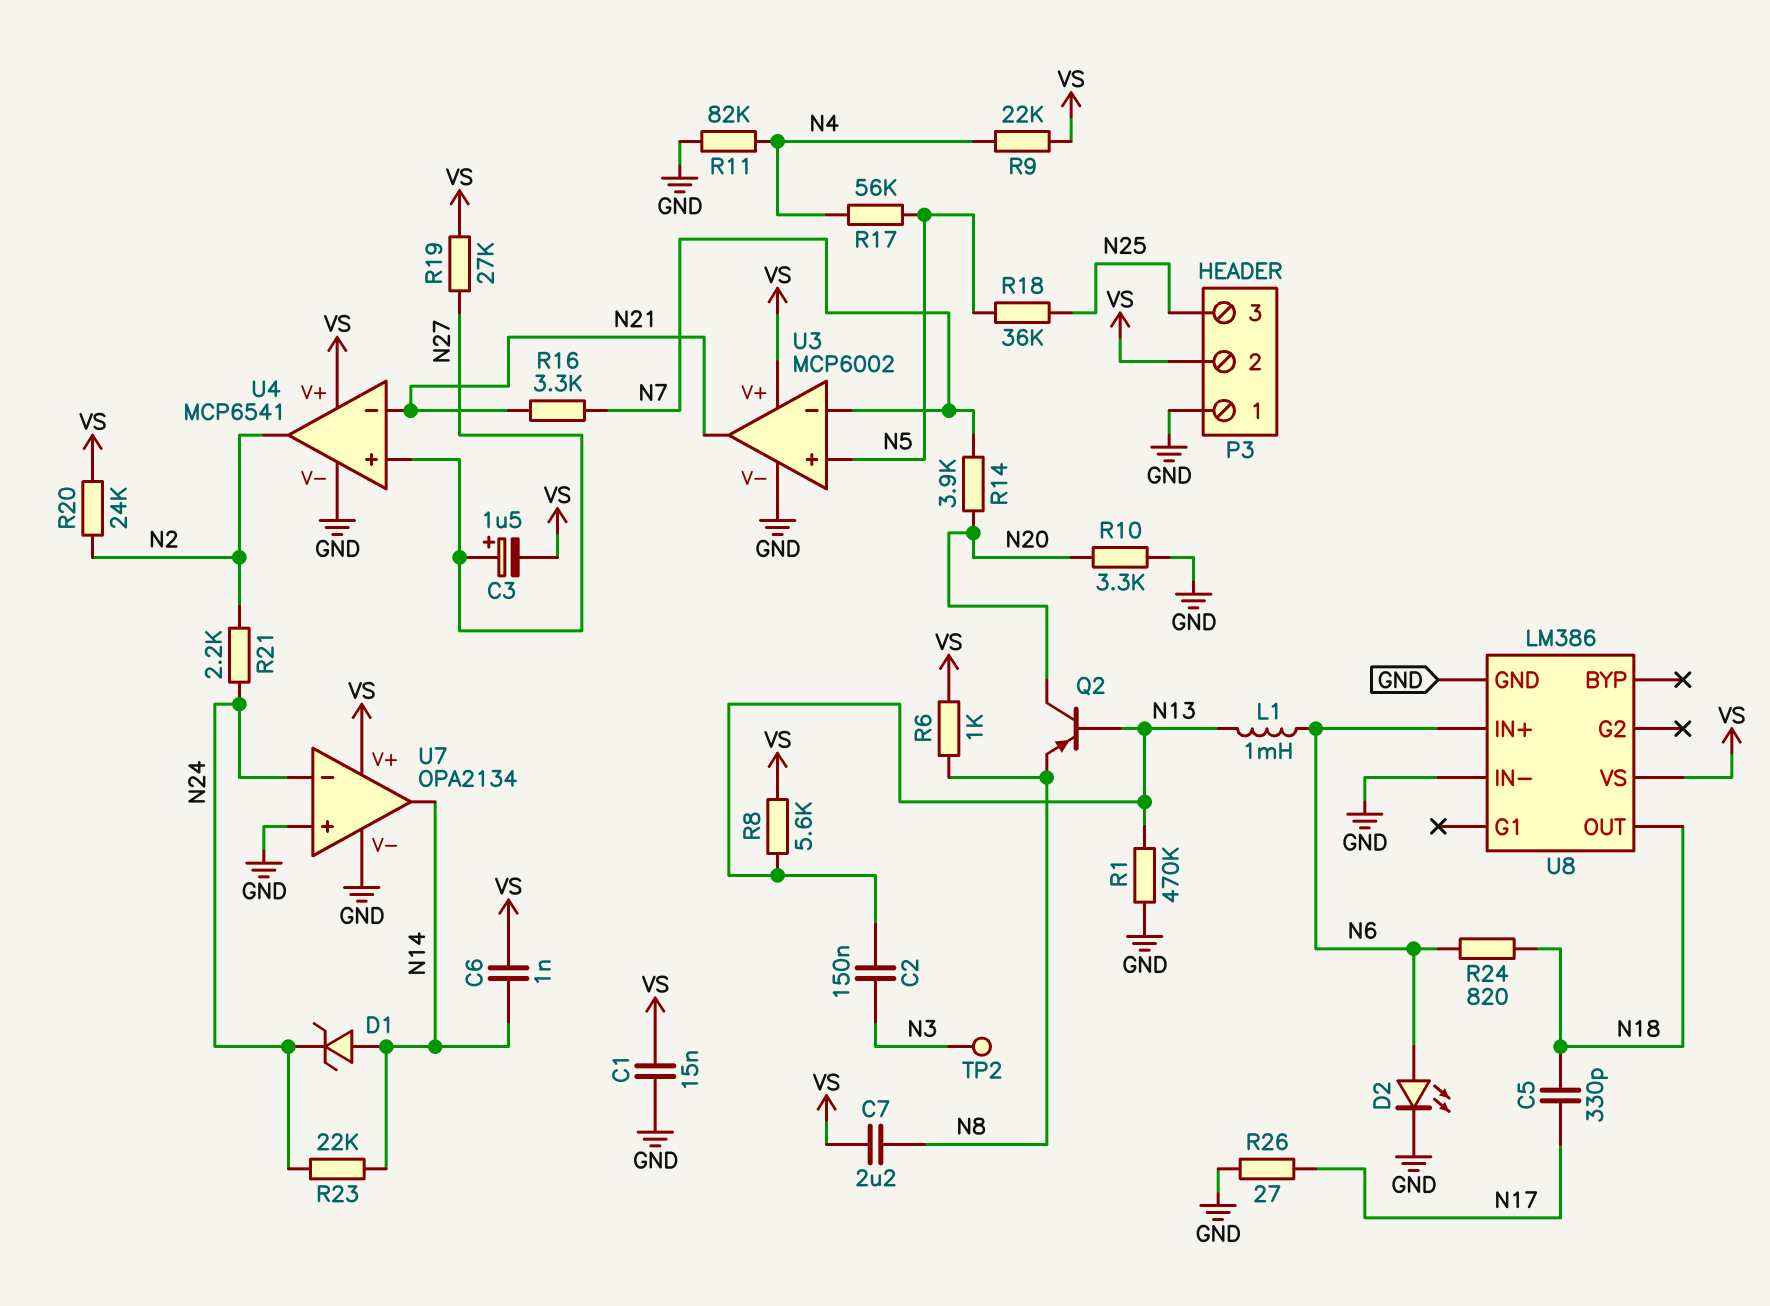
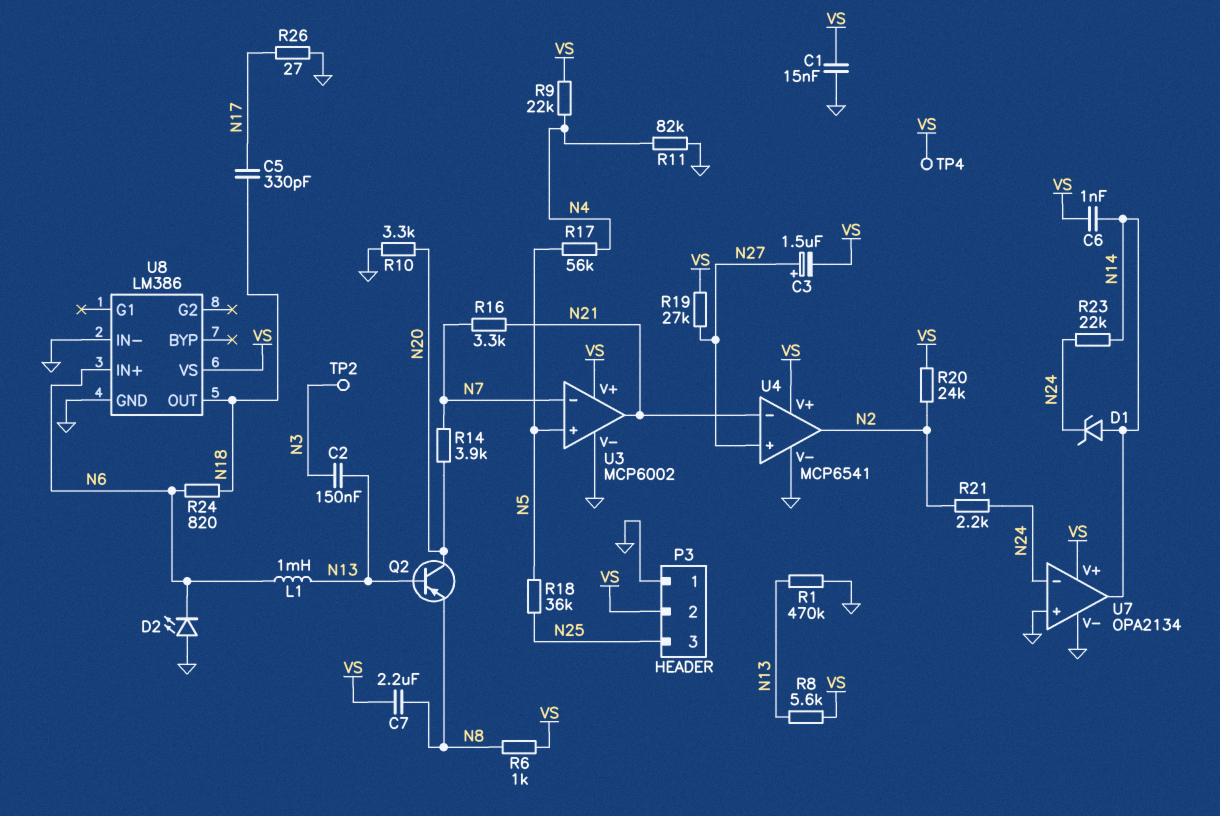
D2: LED (A N6, K GND) -> LED (A GND, K N6)
TP4: none -> test point (VS)

